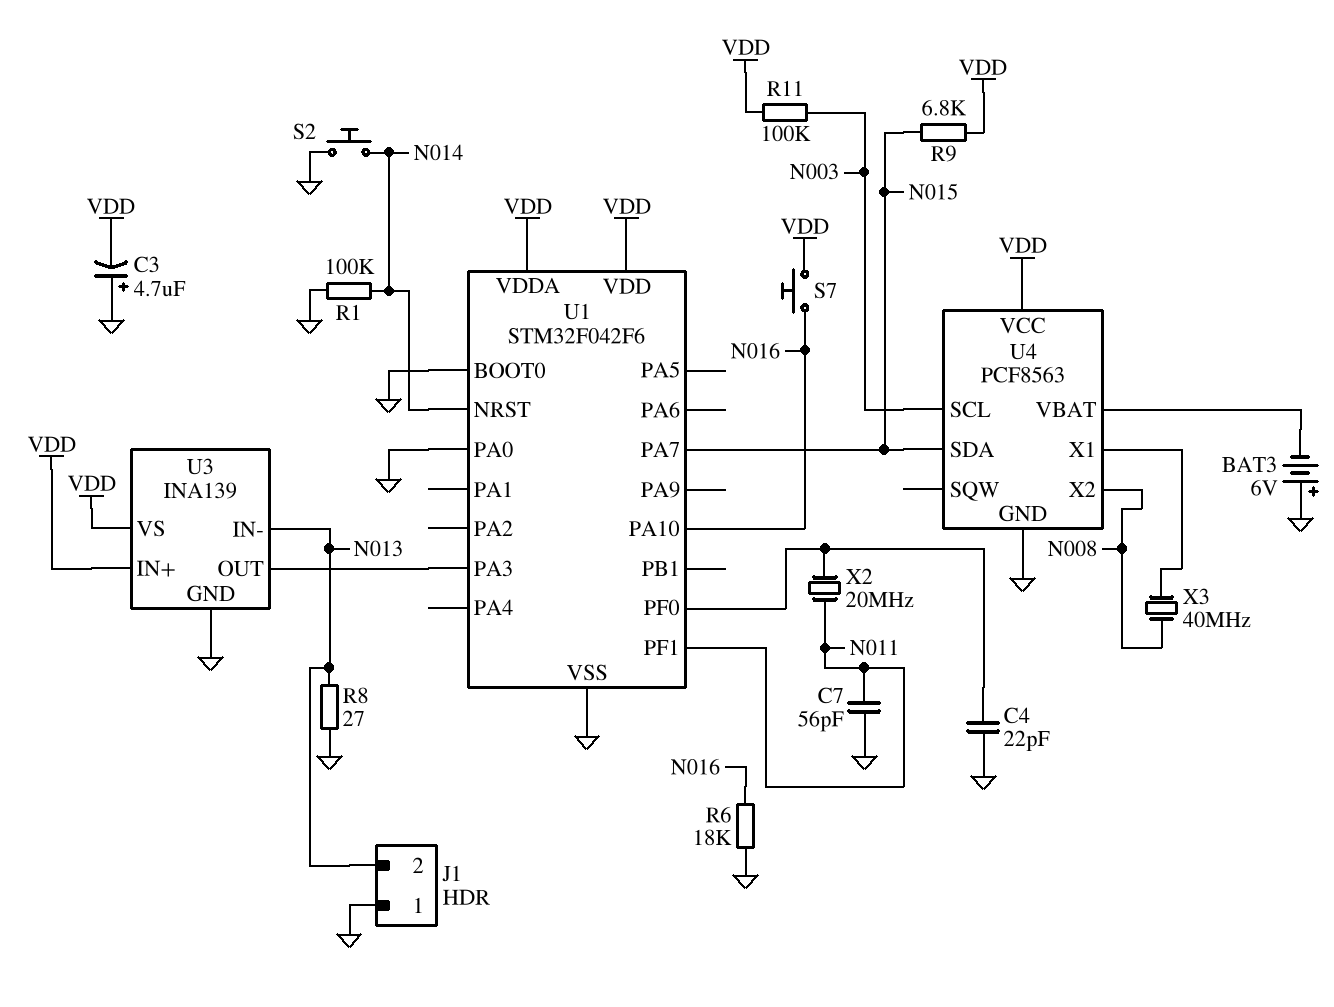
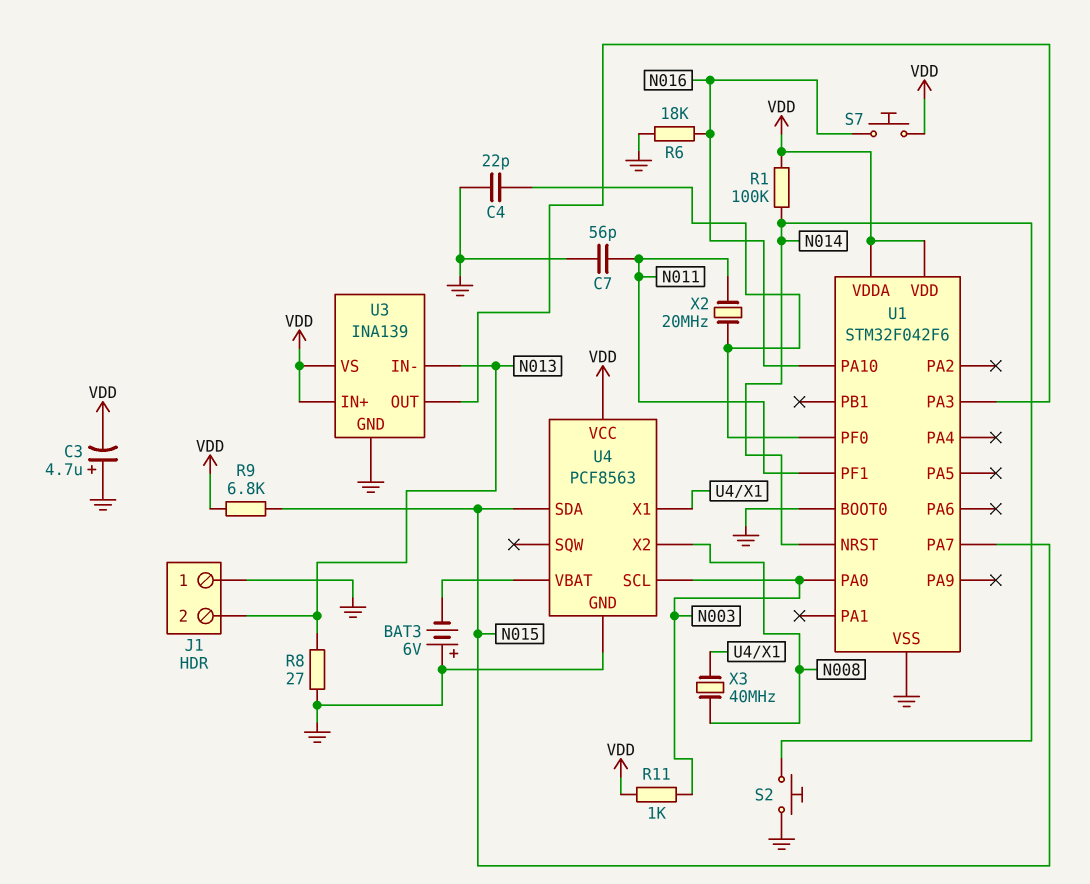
R1: 100k (GND, N014) -> 100k (N014, VDD)
R11: 100k (N003, VDD) -> 1k (N003, VDD)
U1 pin PA0: GND -> N003

